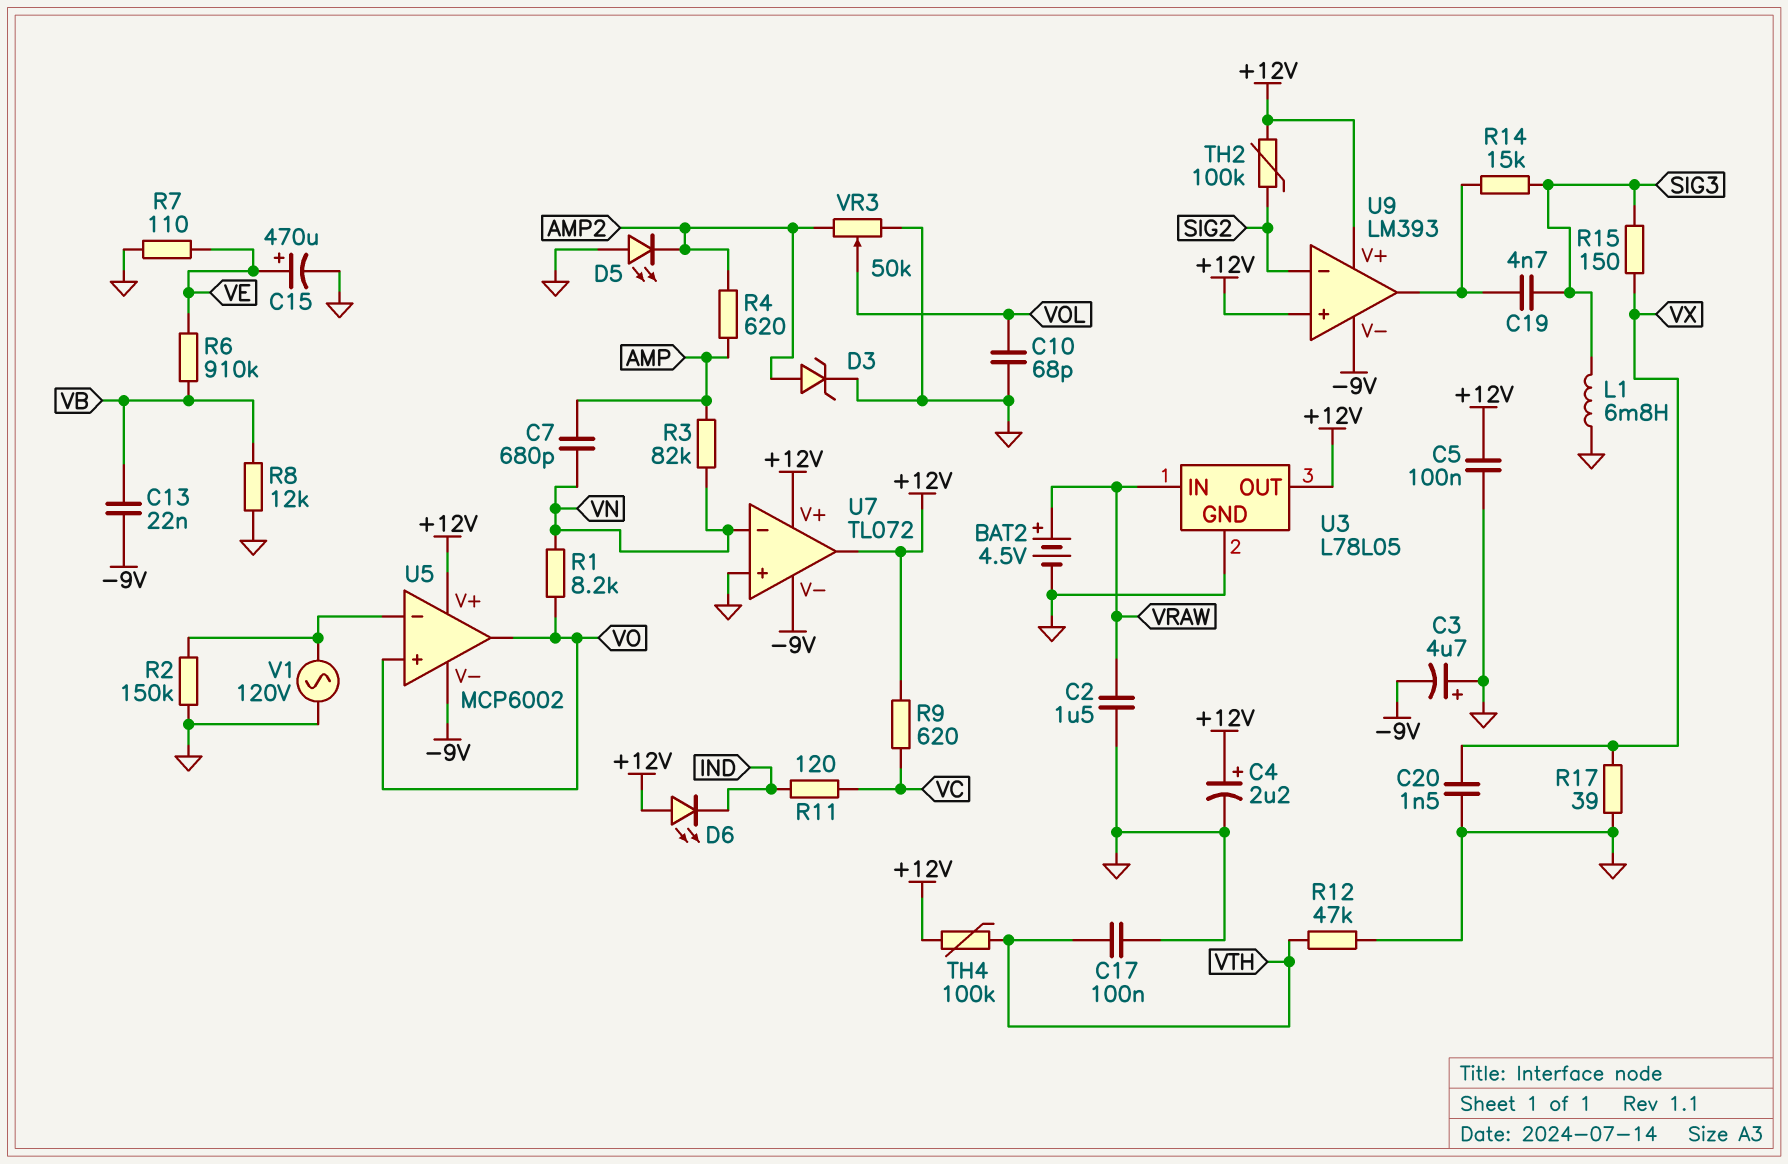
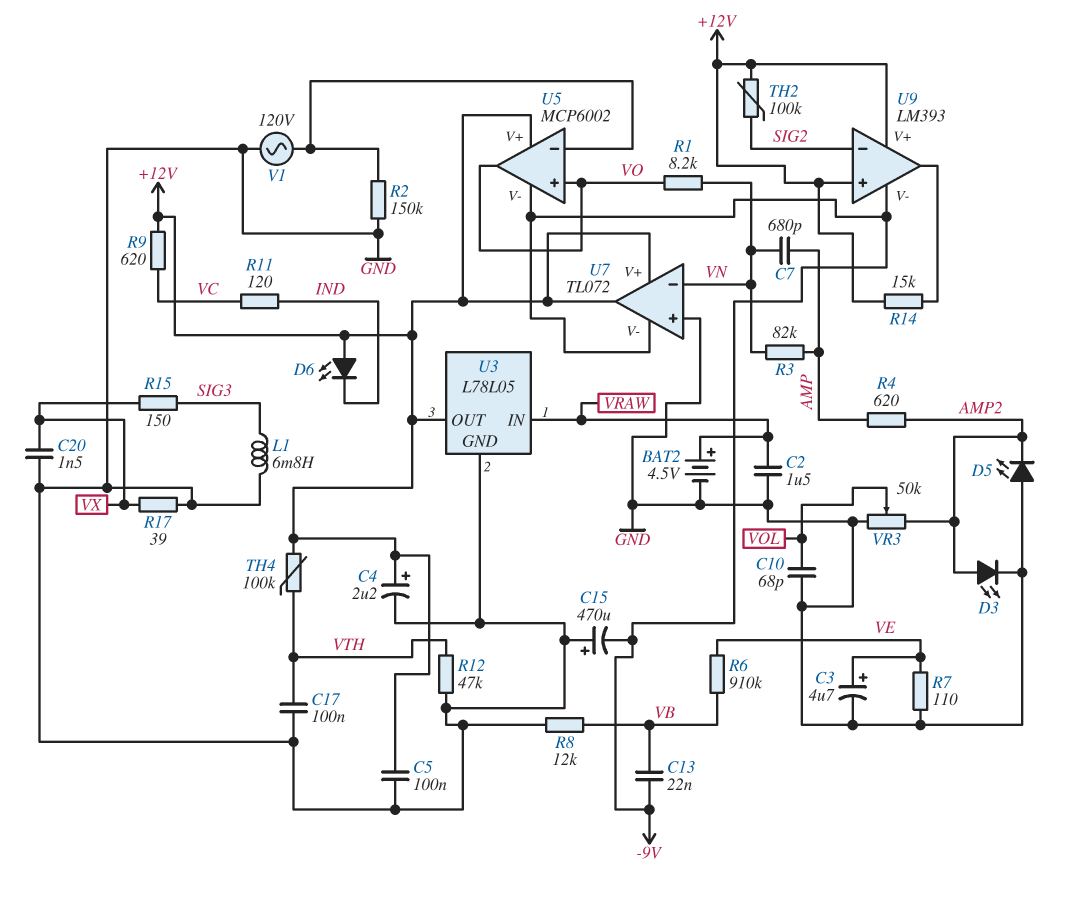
C3: 4.7uF (plus GND, minus -9V) -> 4.7uF (plus VE, minus GND)
C15: 470uF (plus VE, minus GND) -> 470uF (plus GND, minus -9V)
C19: 4.7nF (SIG3, U9/out) -> none
D3: zener (A AMP2, K GND) -> LED (A AMP2, K GND)
R14: 15k (SIG3, U9/out) -> 15k (+12V, U9/out)

